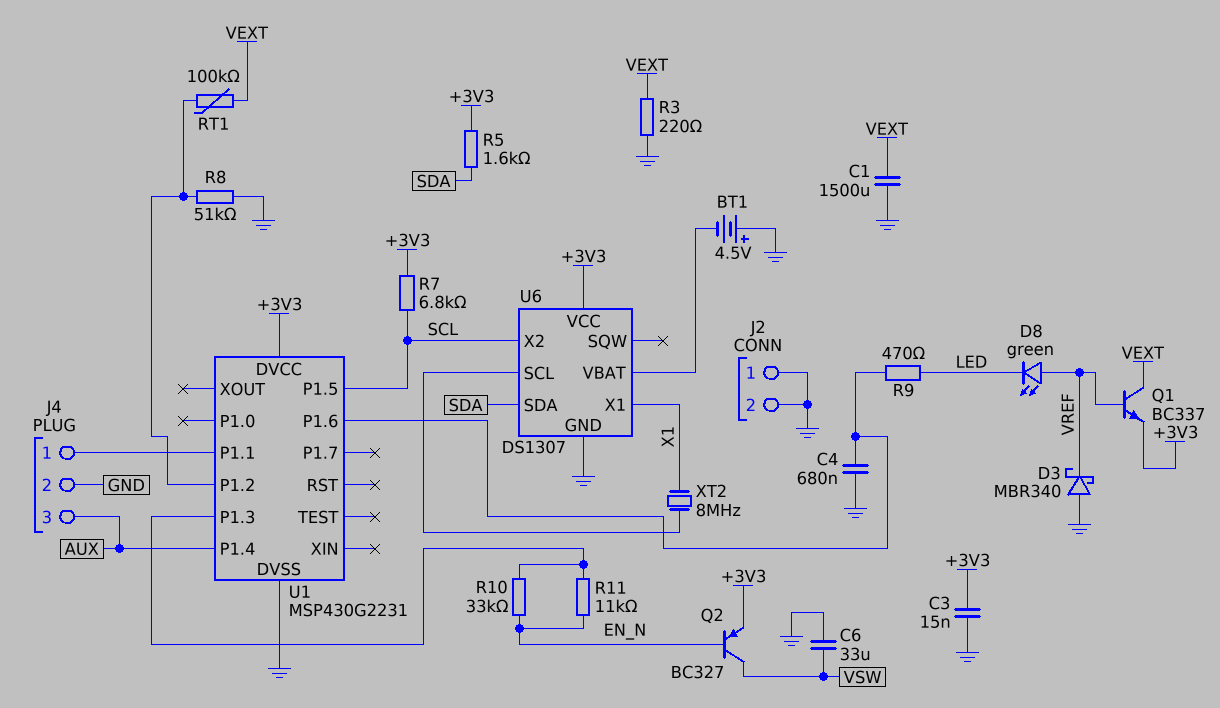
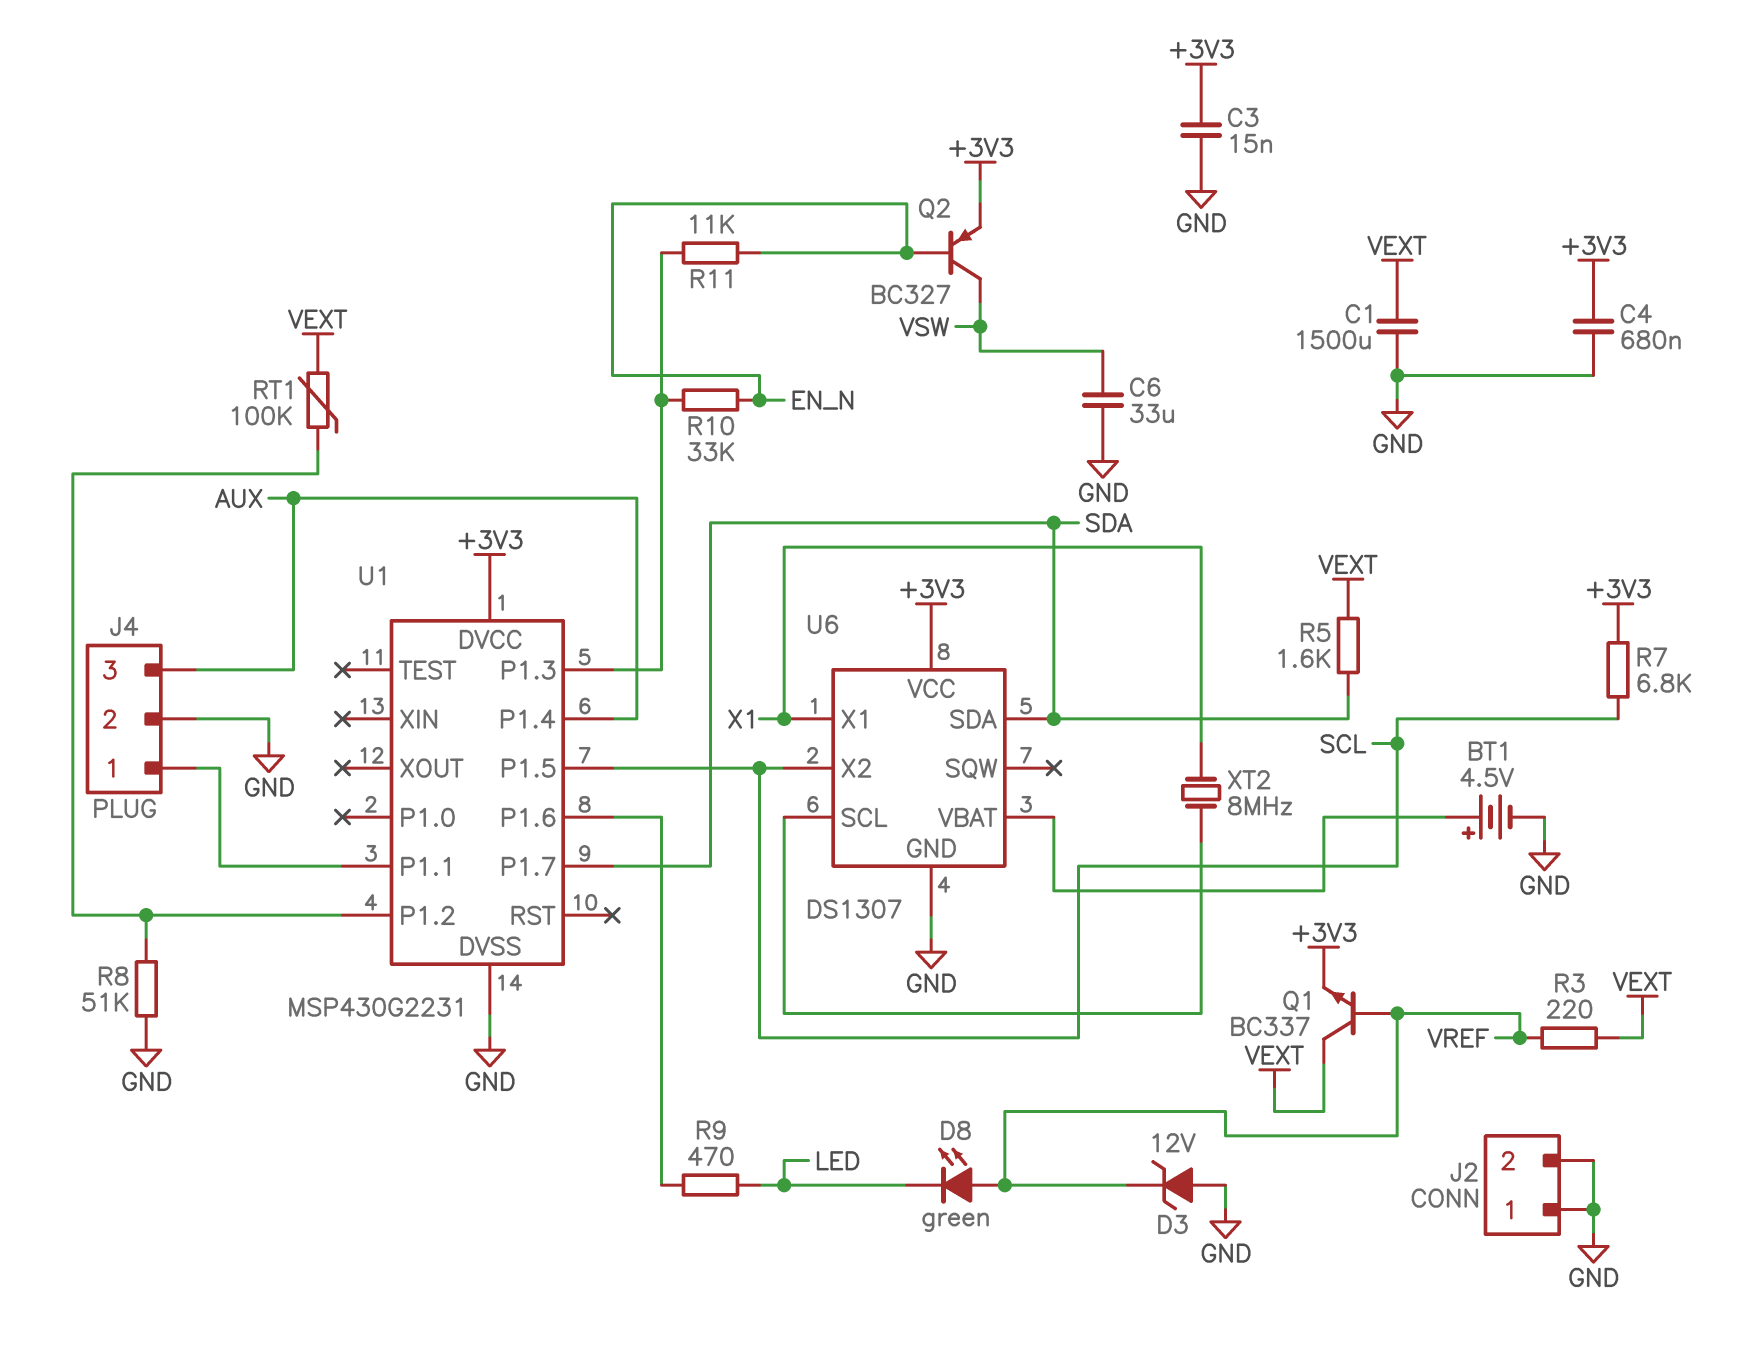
BT1: 4.5V (plus GND, minus U6/VBAT) -> 4.5V (plus U6/VBAT, minus GND)
C4: 680nF (GND, U1/P1.6) -> 680nF (+3V3, GND)
D3: schottky MBR340 (A GND, K VREF) -> zener 12V (A GND, K VREF)
R3: 220 (GND, VEXT) -> 220 (VEXT, VREF)
R5: 1.6k (+3V3, SDA) -> 1.6k (SDA, VEXT)
U1 pin P1.7: none -> SDA

